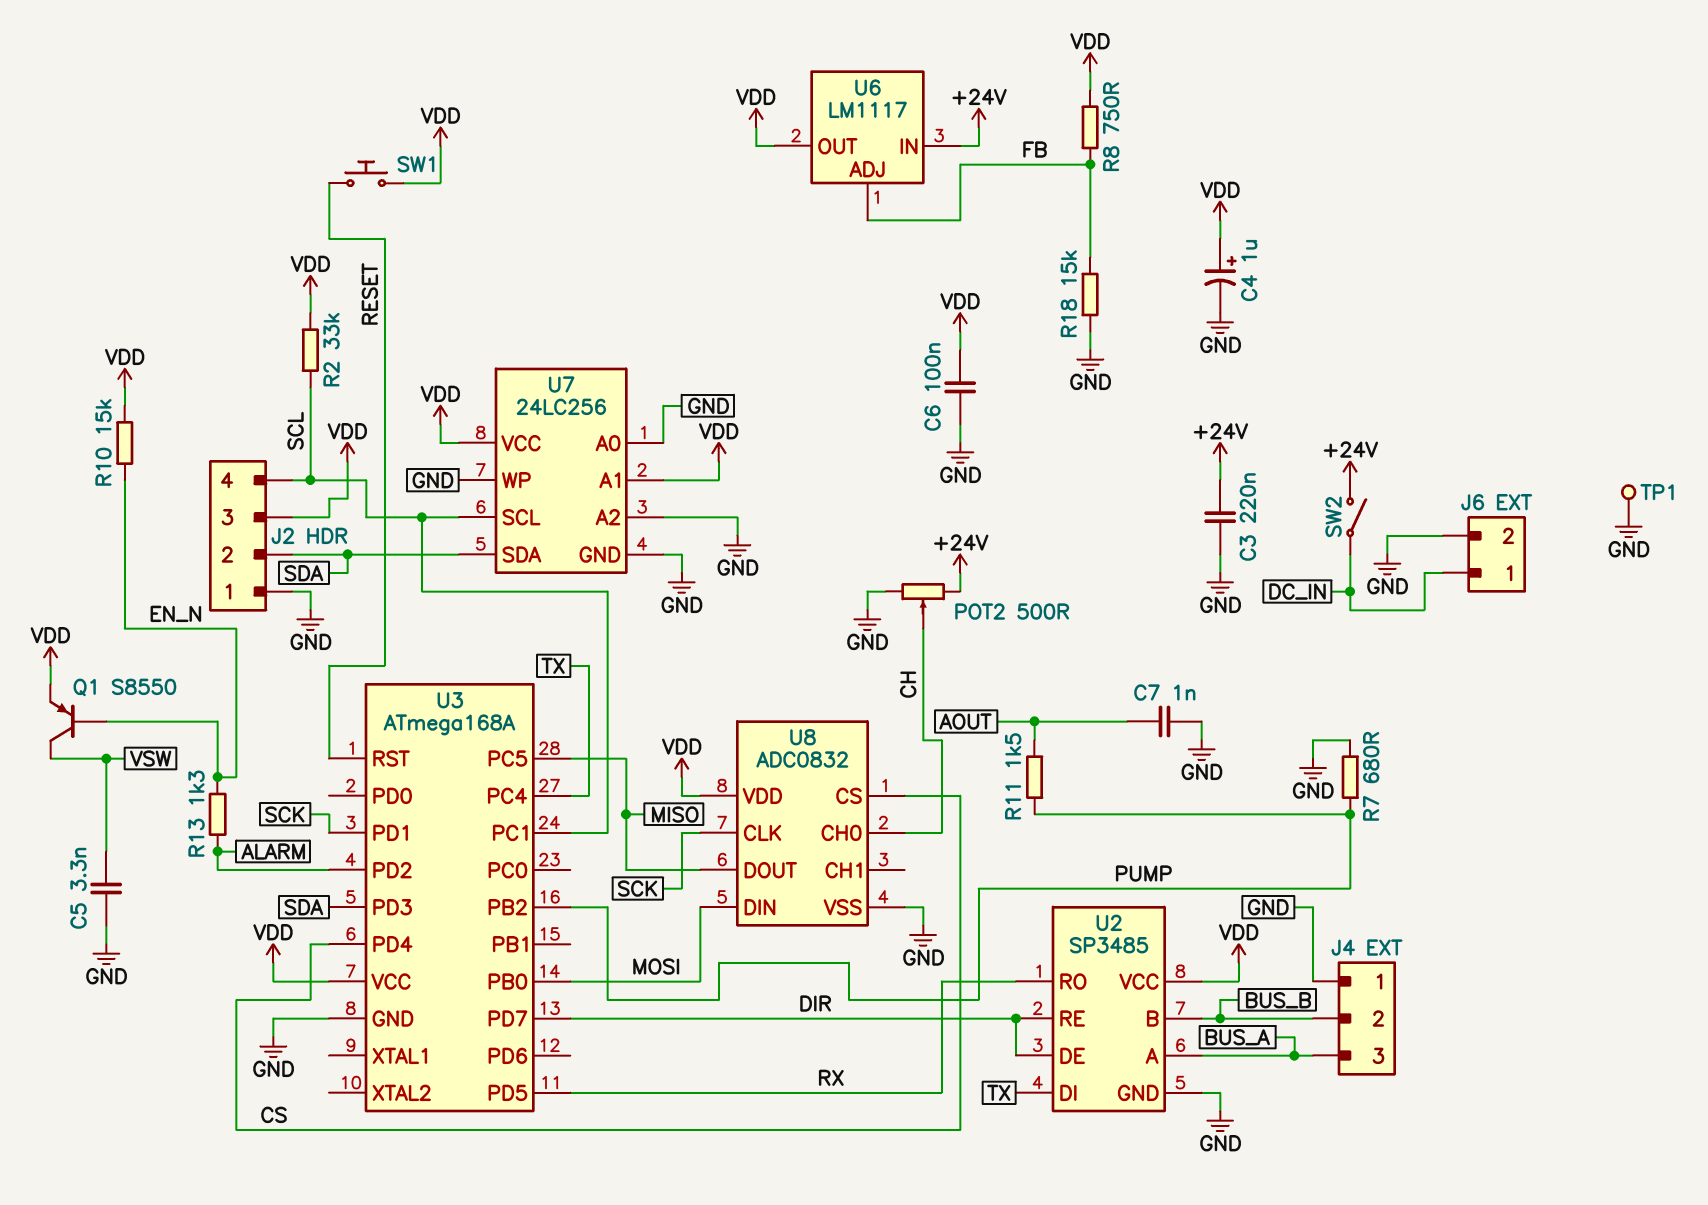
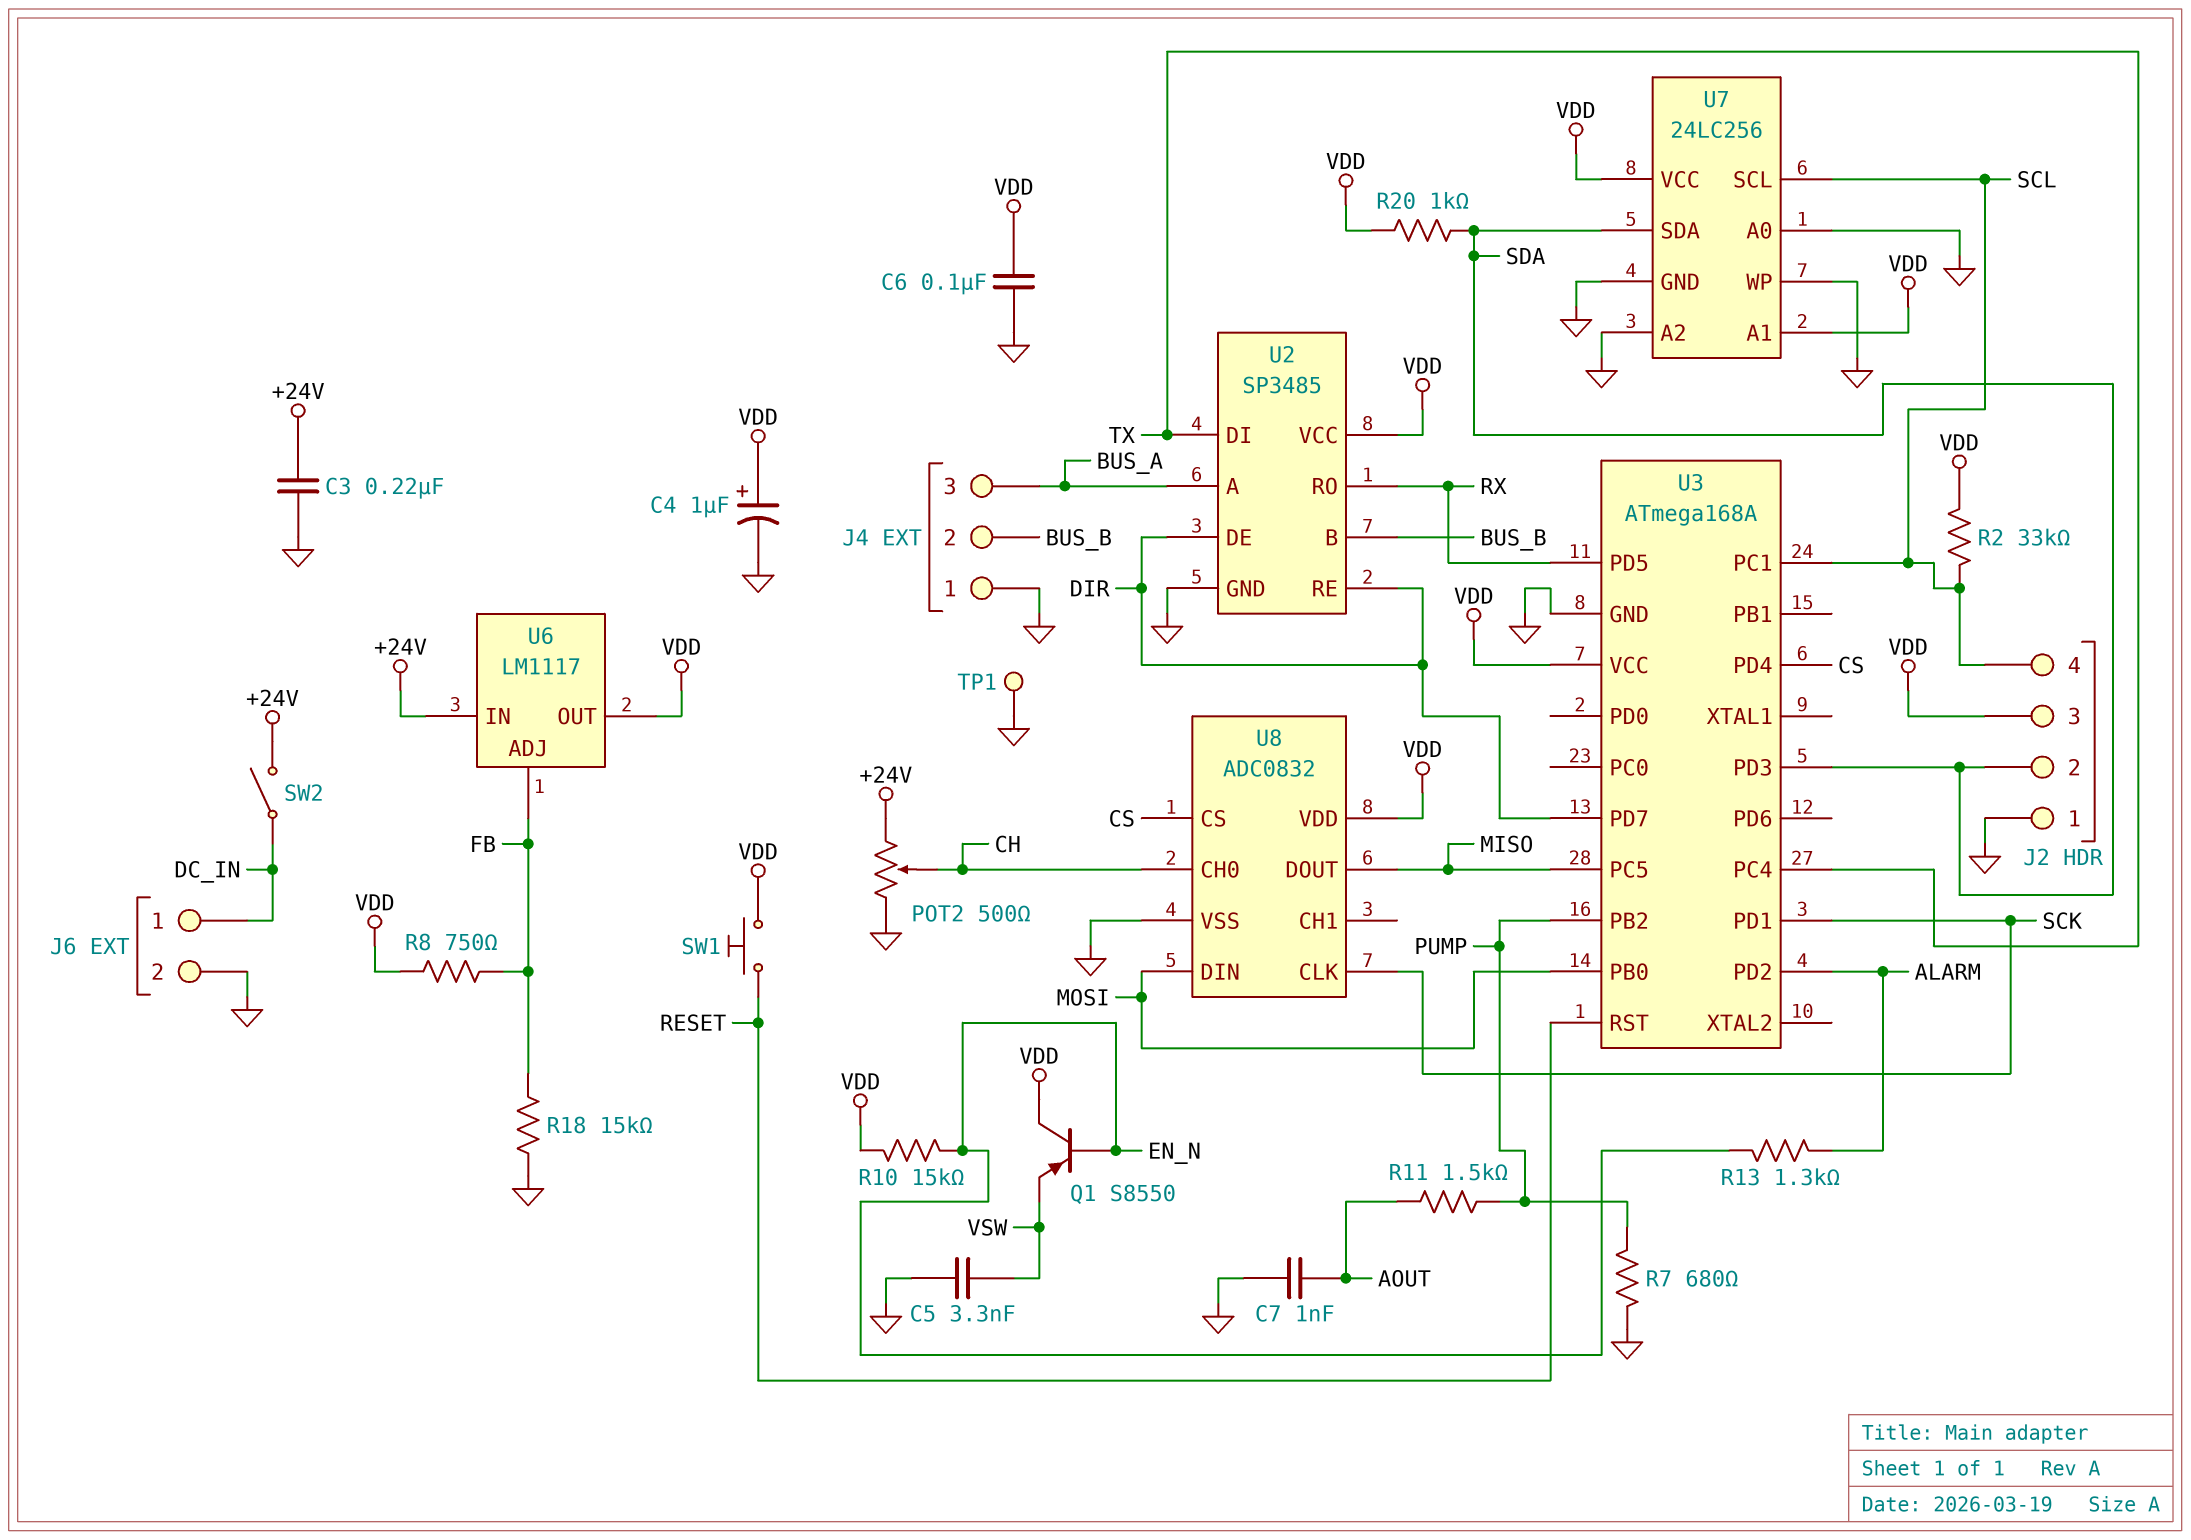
Q1: PNP S8550 (B EN_N, C VSW, E VDD) -> PNP S8550 (B EN_N, C VDD, E VSW)
R20: none -> 1k (SDA, VDD)

